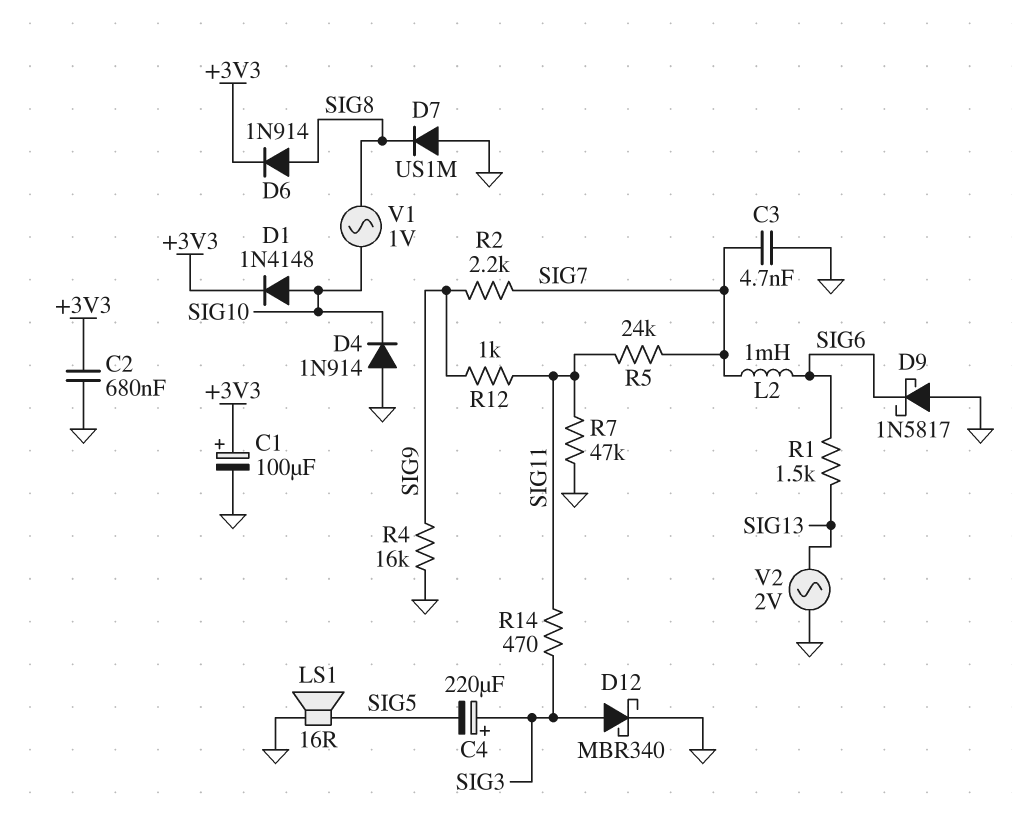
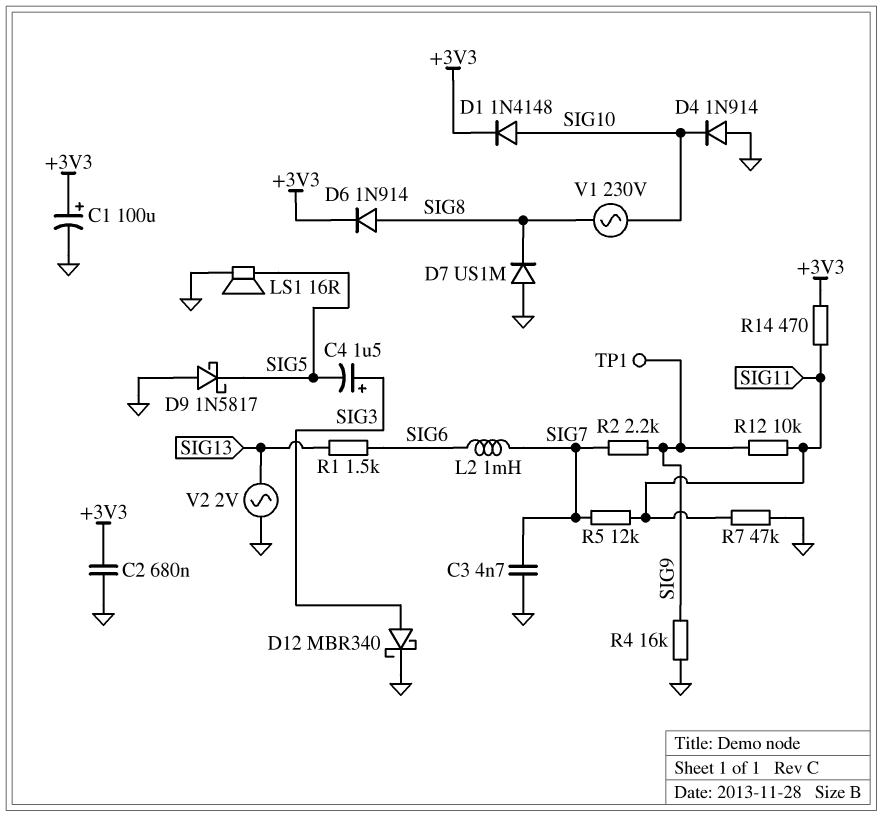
C4: 220uF (plus SIG3, minus SIG5) -> 1.5uF (plus SIG3, minus SIG5)
D9: schottky 1N5817 (A GND, K SIG6) -> schottky 1N5817 (A GND, K SIG5)
R5: 24k (SIG7, SIG11) -> 12k (SIG7, SIG11)
R12: 1k (SIG9, SIG11) -> 10k (SIG9, SIG11)
R14: 470 (SIG3, SIG11) -> 470 (+3V3, SIG11)
TP1: none -> test point (SIG9)
V1: AC 1V (SIG8, SIG10) -> AC 230V (SIG8, SIG10)

